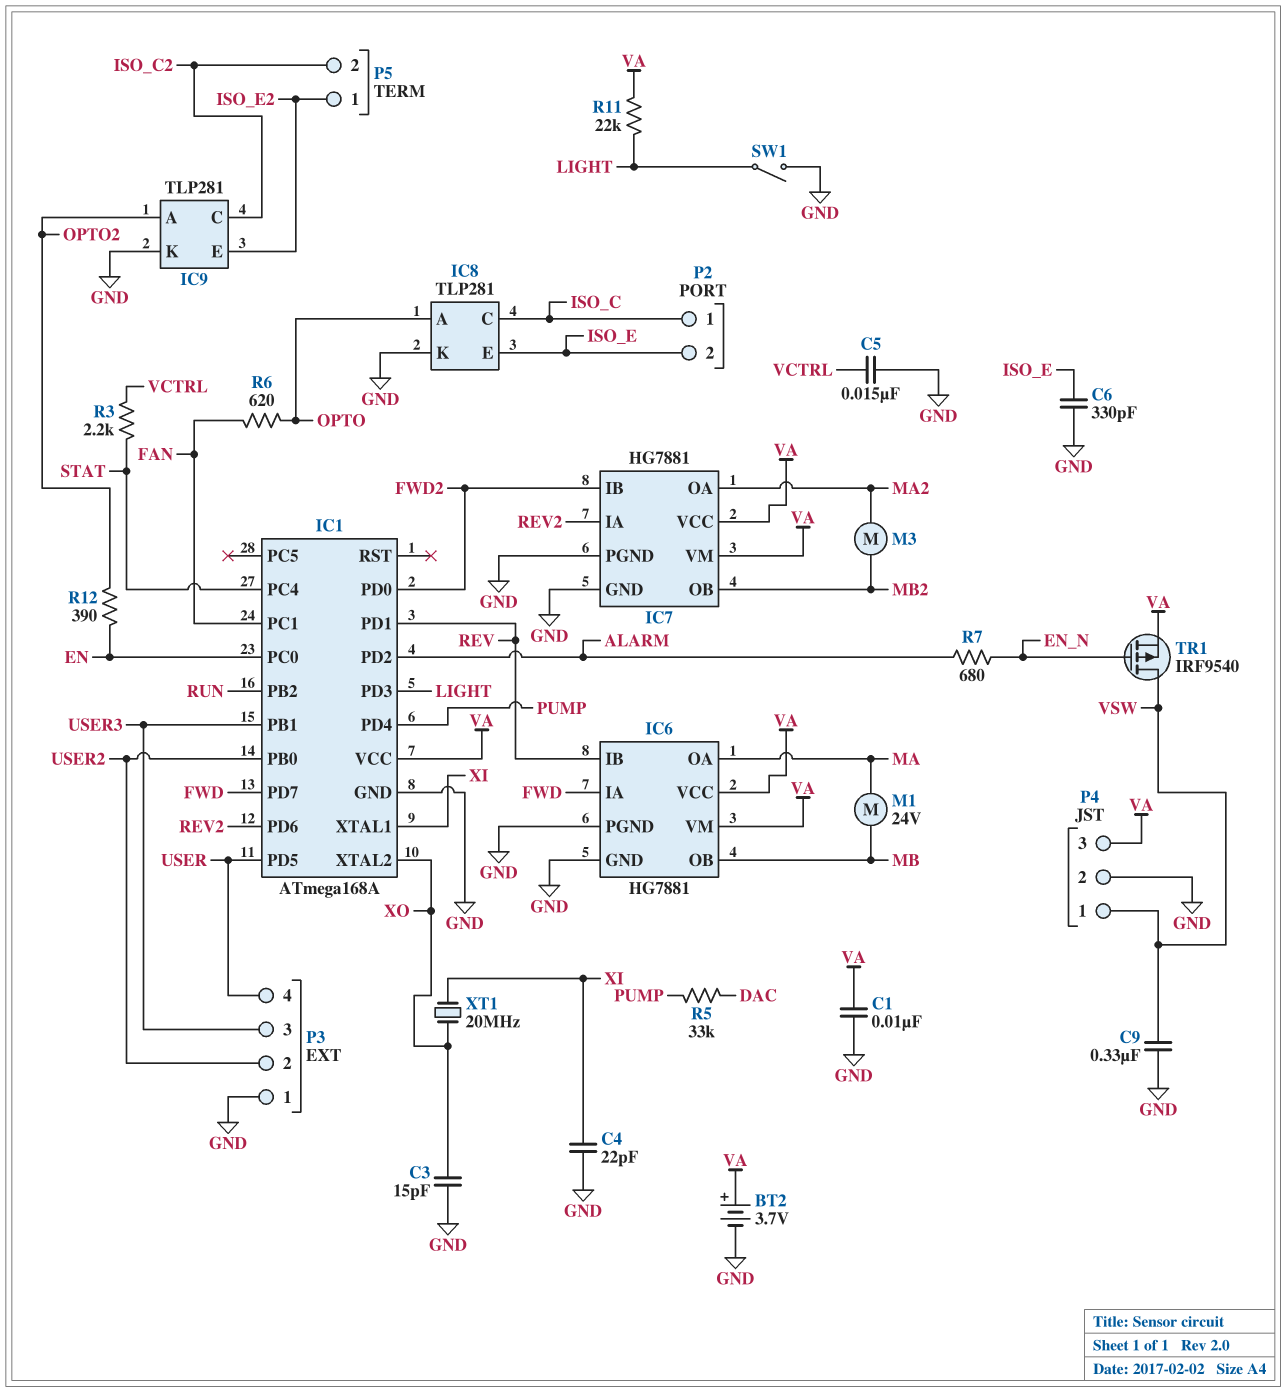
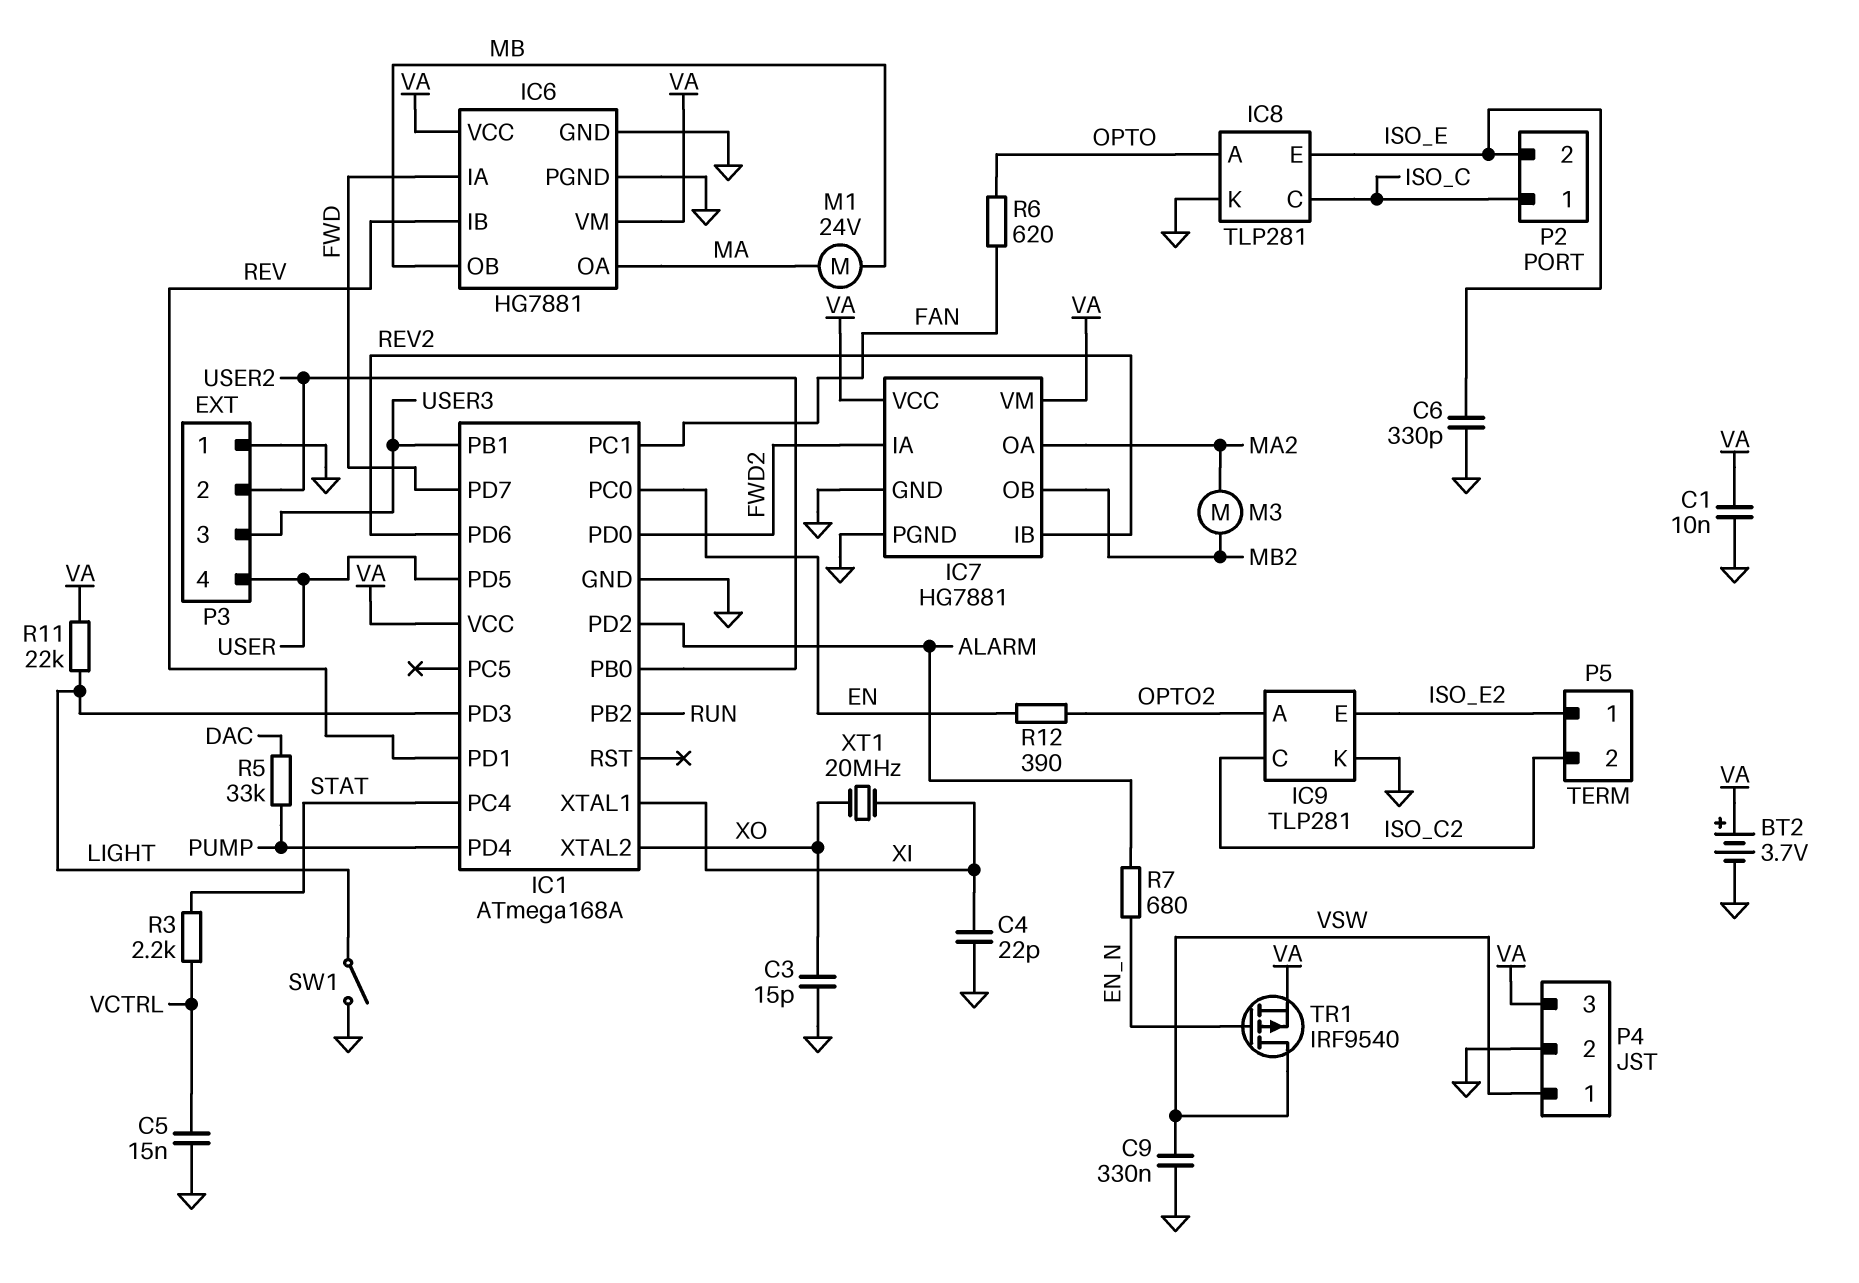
IC7 pin IA: REV2 -> FWD2
IC7 pin IB: FWD2 -> REV2

